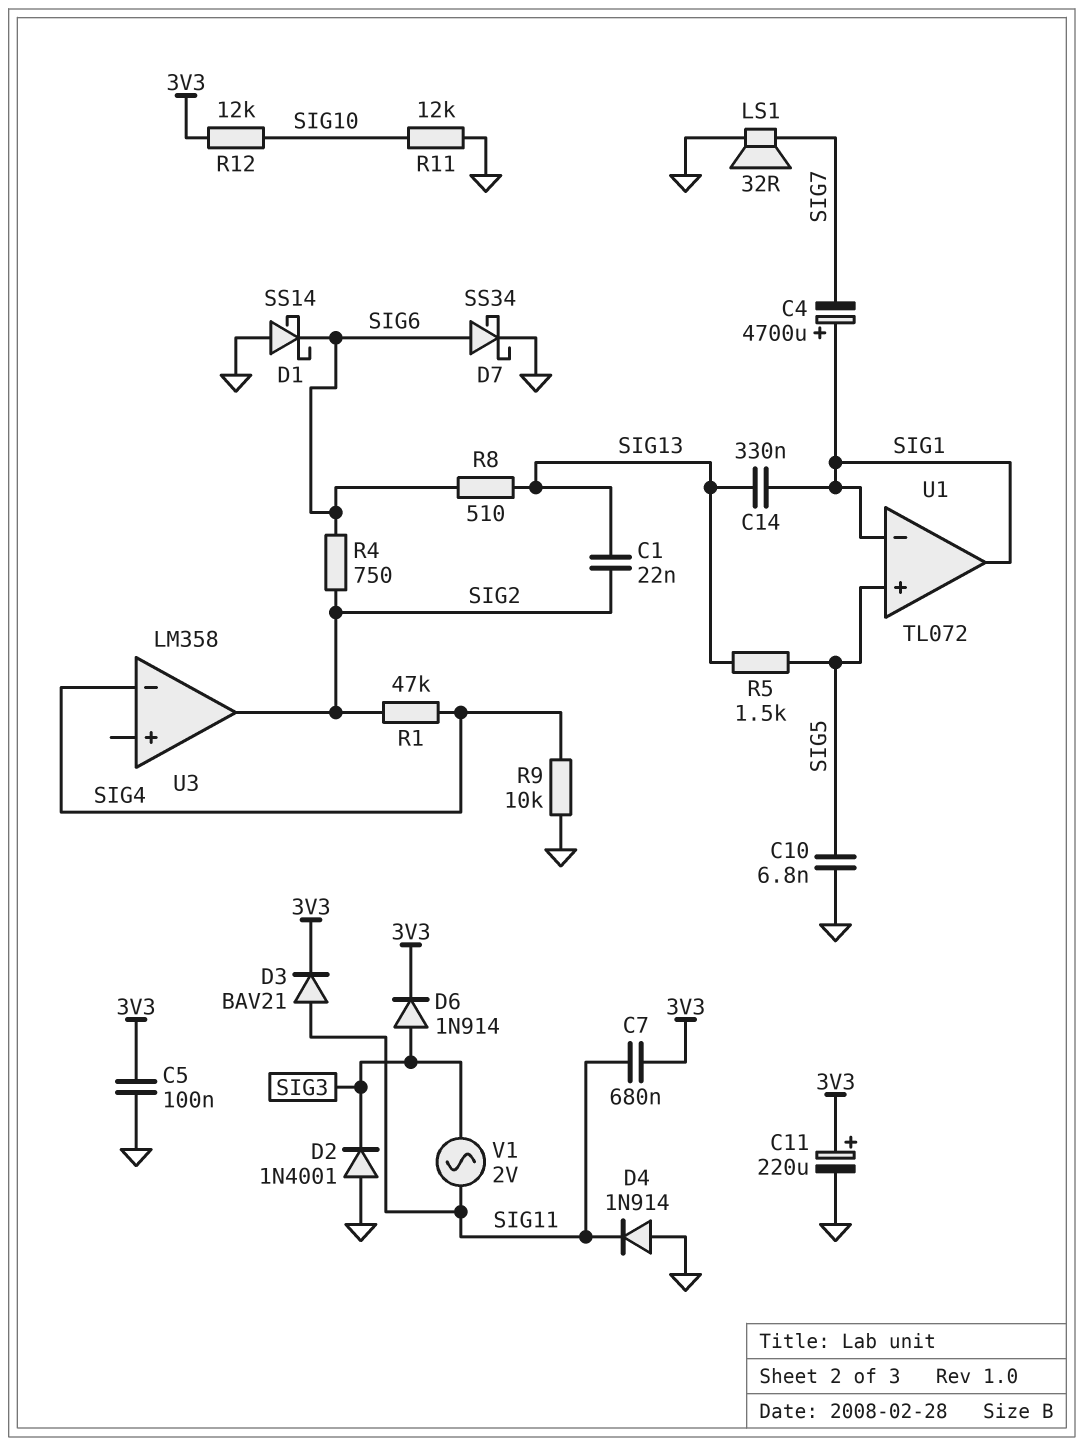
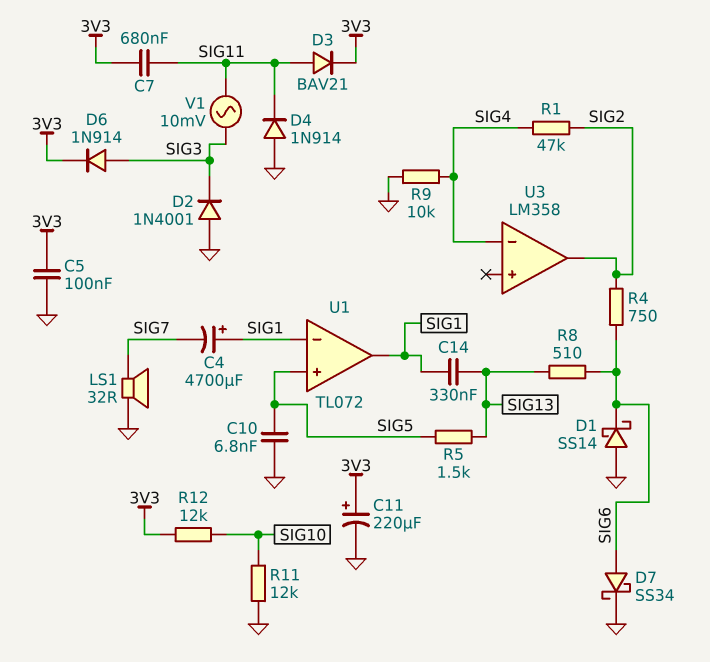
C1: 22nF (SIG2, SIG13) -> none
V1: AC 2V (SIG3, SIG11) -> AC 10mV (SIG3, SIG11)

